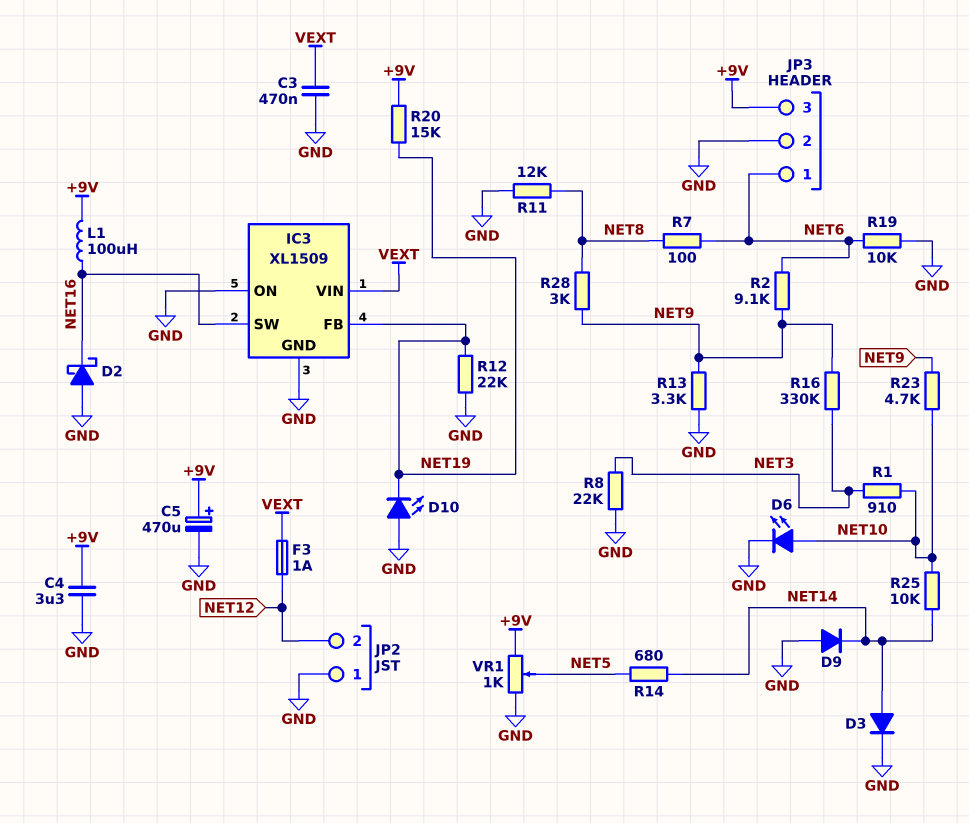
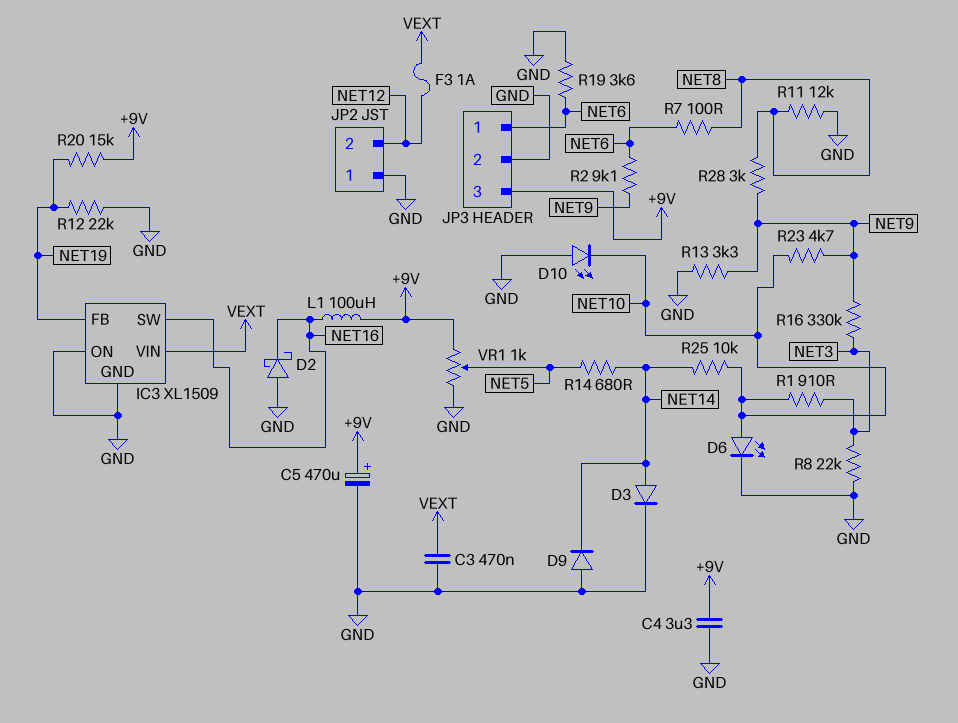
D10: LED (A GND, K NET19) -> LED (A GND, K NET10)
R19: 10k (GND, NET6) -> 3.6k (GND, NET6)

